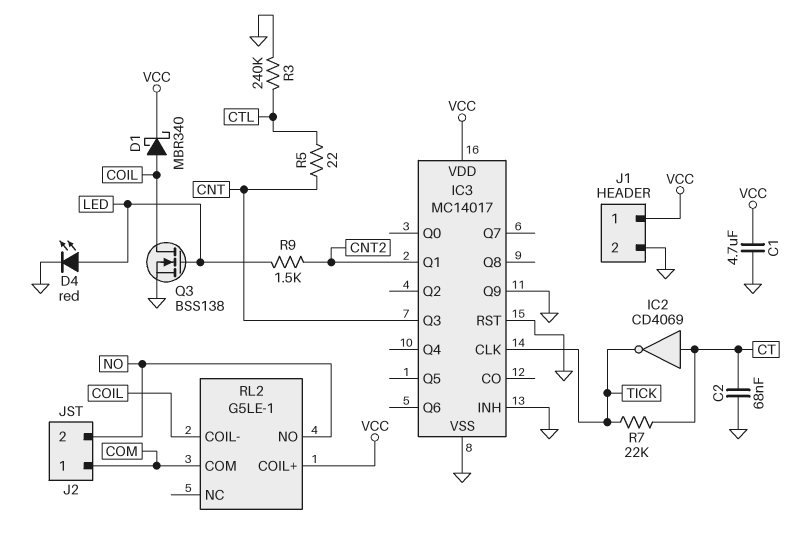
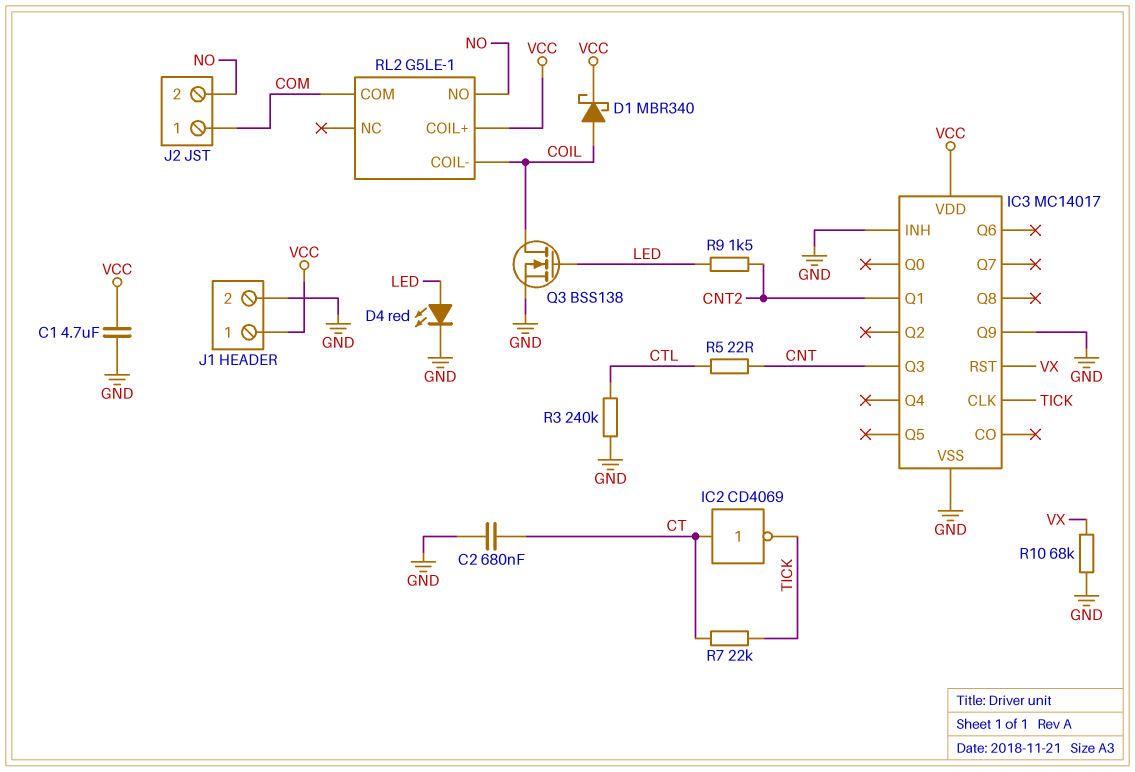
C2: 68nF (CT, GND) -> 680nF (CT, GND)
IC3 pin RST: GND -> VX
R10: none -> 68k (GND, VX)

